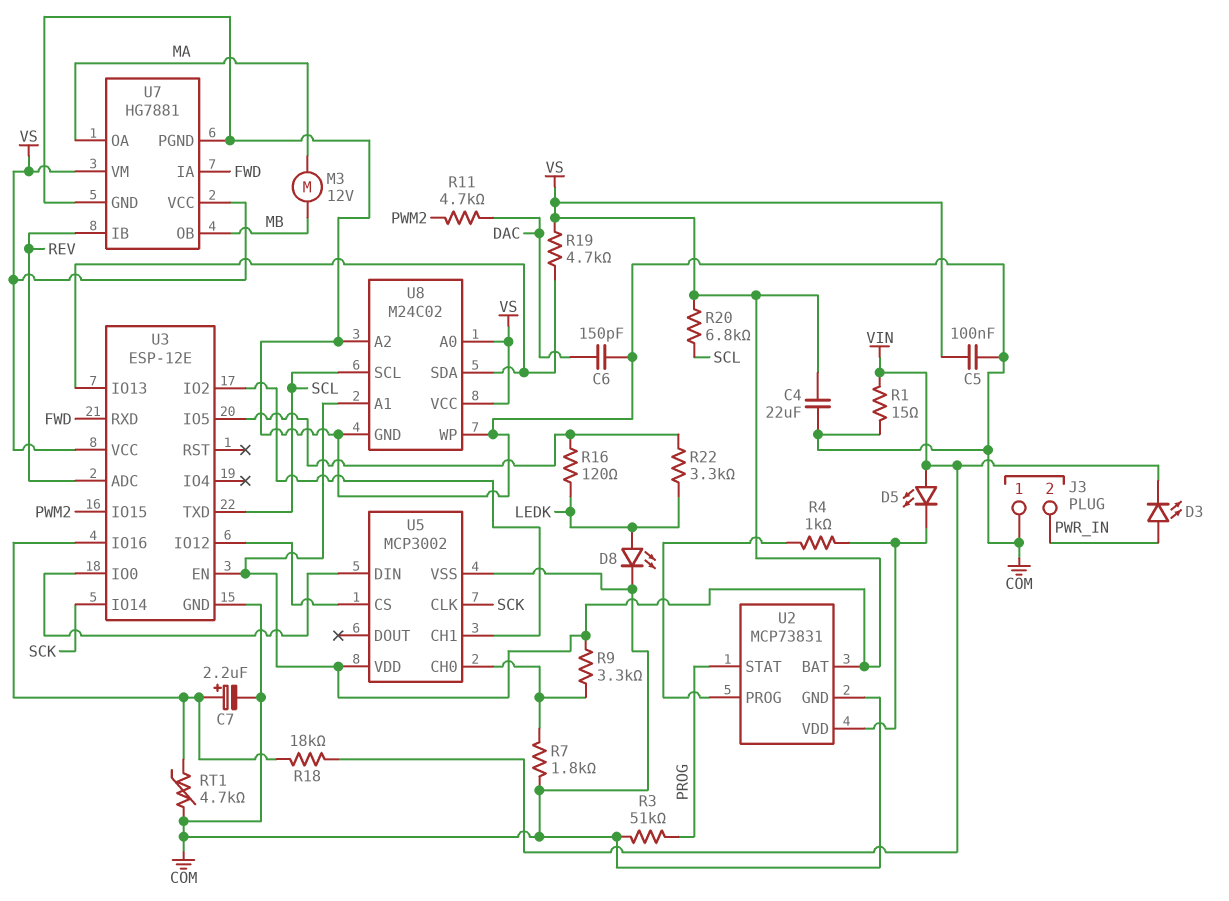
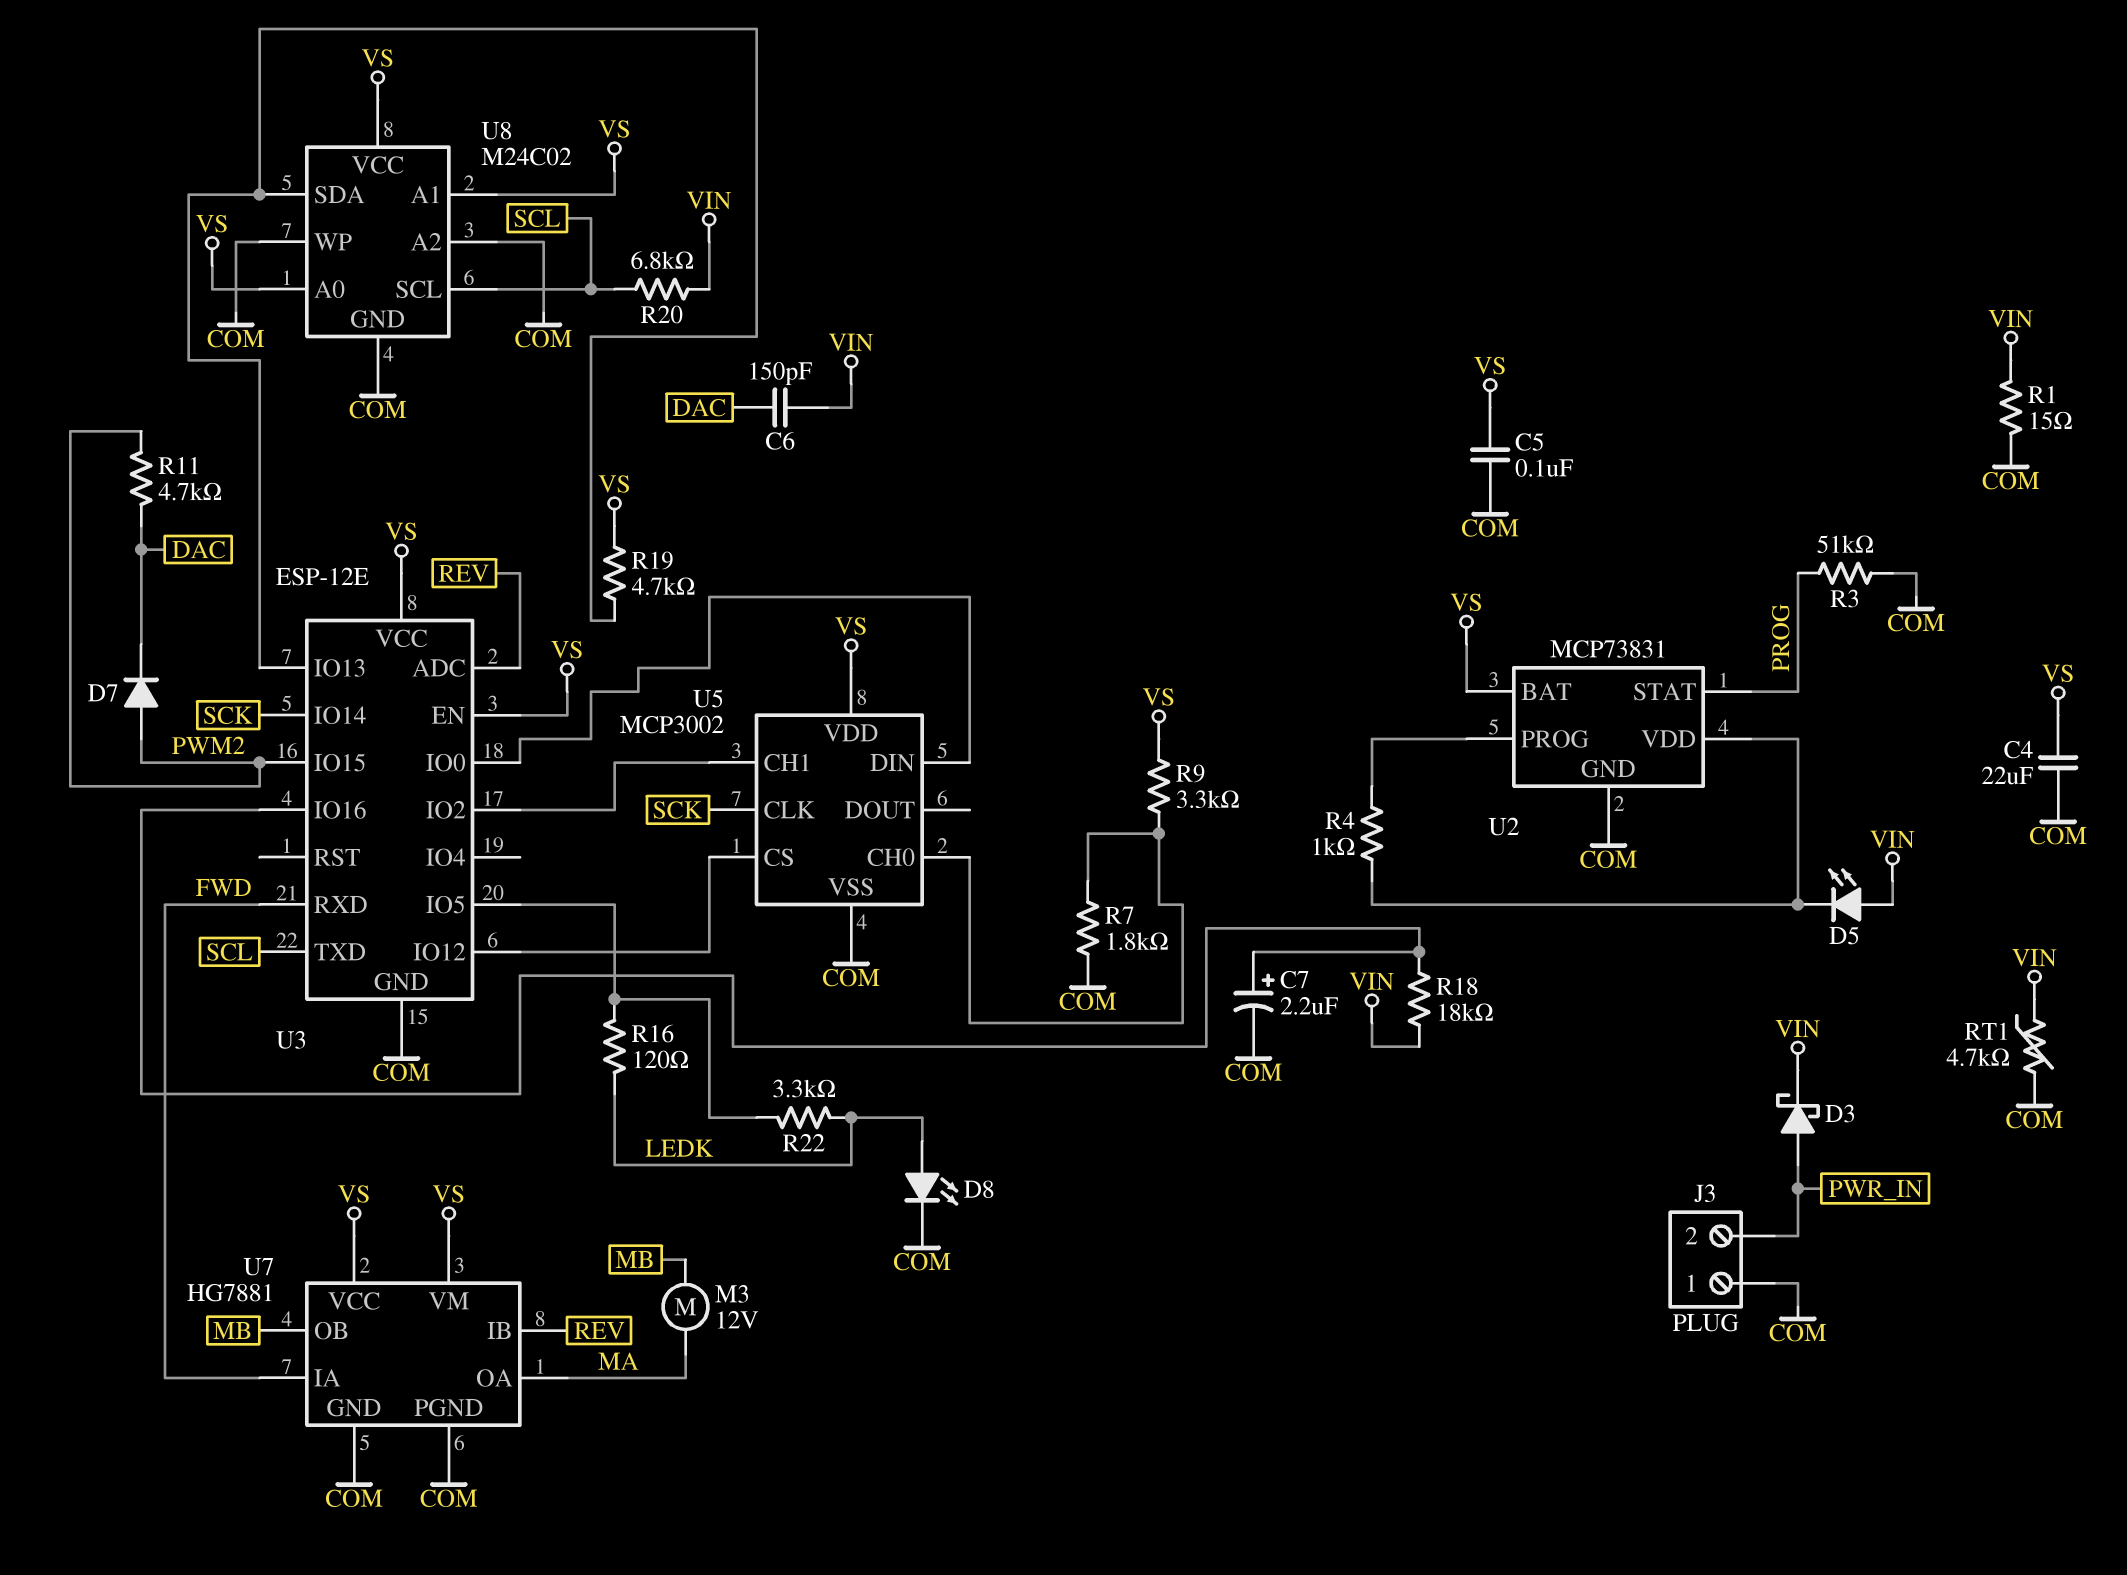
C6: 150pF (COM, DAC) -> 150pF (DAC, VIN)
D3: LED (A PWR_IN, K VIN) -> schottky (A PWR_IN, K VIN)
D7: none -> diode (A PWM2, K DAC)
R20: 6.8k (SCL, VS) -> 6.8k (SCL, VIN)
RT1: 4.7k (COM, U3/IO16) -> 4.7k (COM, VIN)

